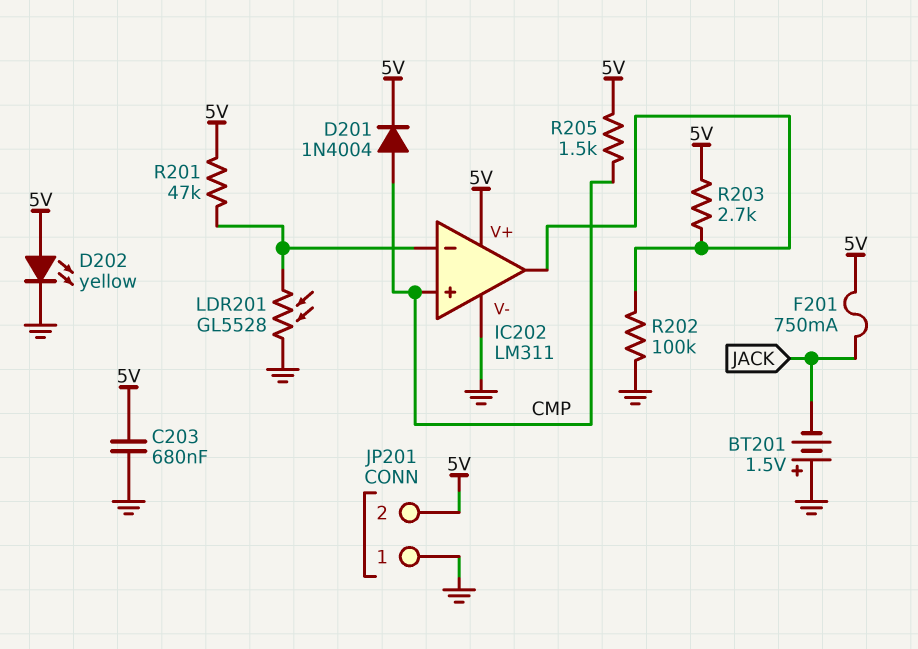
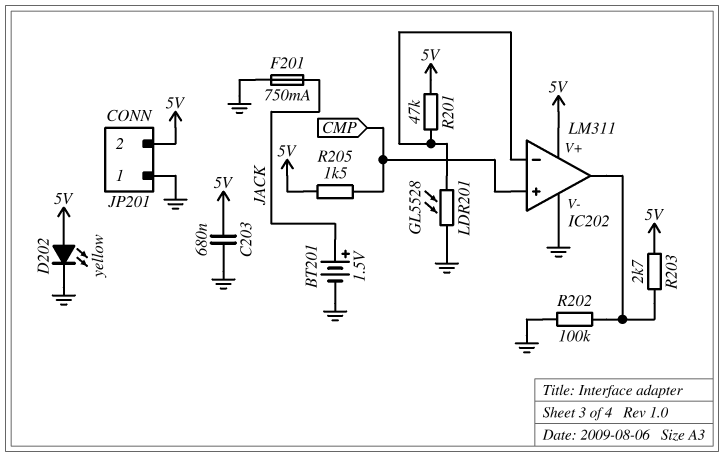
BT201: 1.5V (plus GND, minus JACK) -> 1.5V (plus JACK, minus GND)
D201: diode 1N4004 (A CMP, K 5V) -> none
F201: 750mA (5V, JACK) -> 750mA (GND, JACK)

